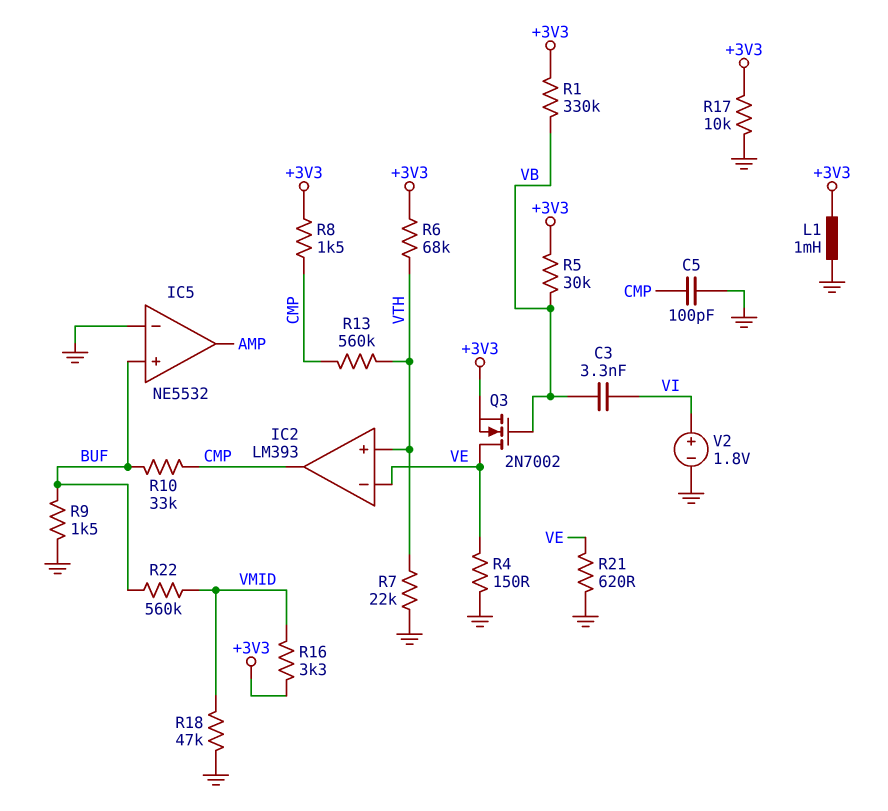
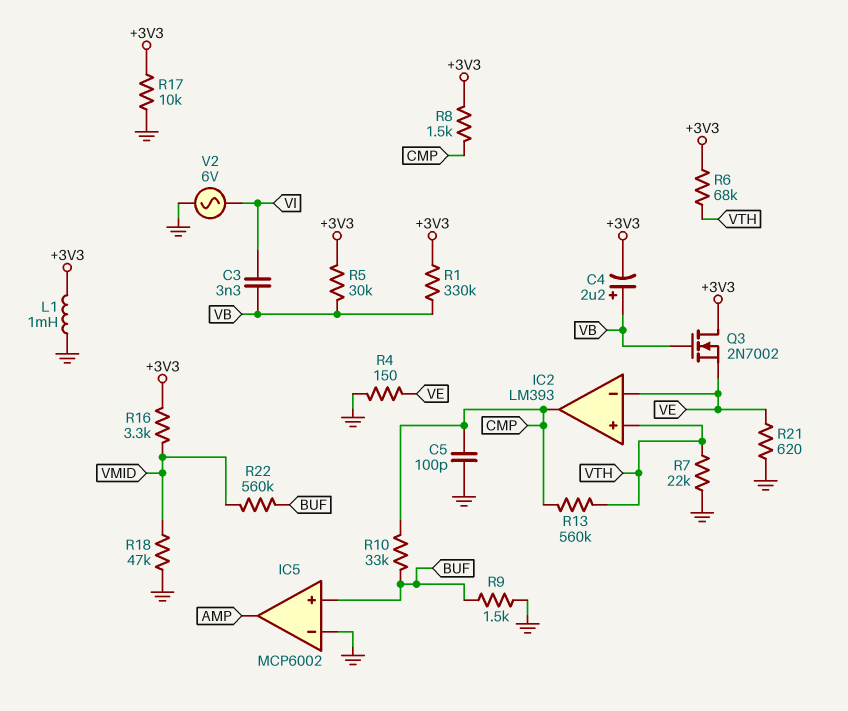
C4: none -> 2.2uF (plus VB, minus +3V3)
IC5: NE5532 -> MCP6002
Q3: NMOS 2N7002 (G VB, D VE, S +3V3) -> NMOS 2N7002 (G VB, D +3V3, S VE)
V2: 1.8V (plus VI, minus GND) -> AC 6V (GND, VI)

